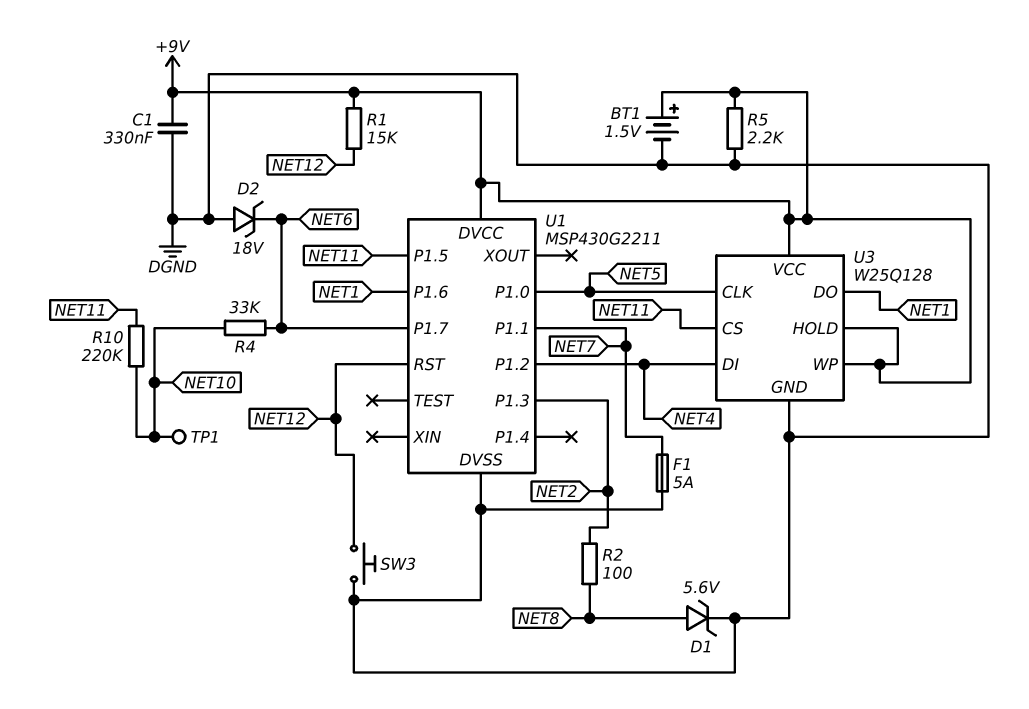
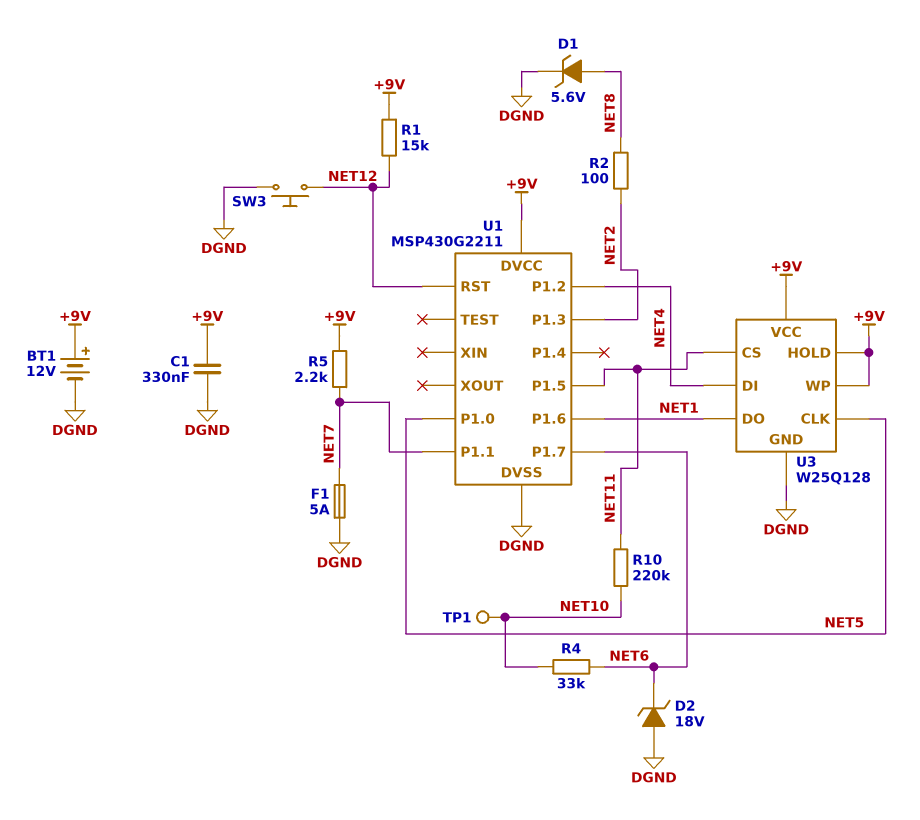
BT1: 1.5V (plus +9V, minus DGND) -> 12V (plus +9V, minus DGND)
R5: 2.2k (+9V, DGND) -> 2.2k (+9V, NET7)

